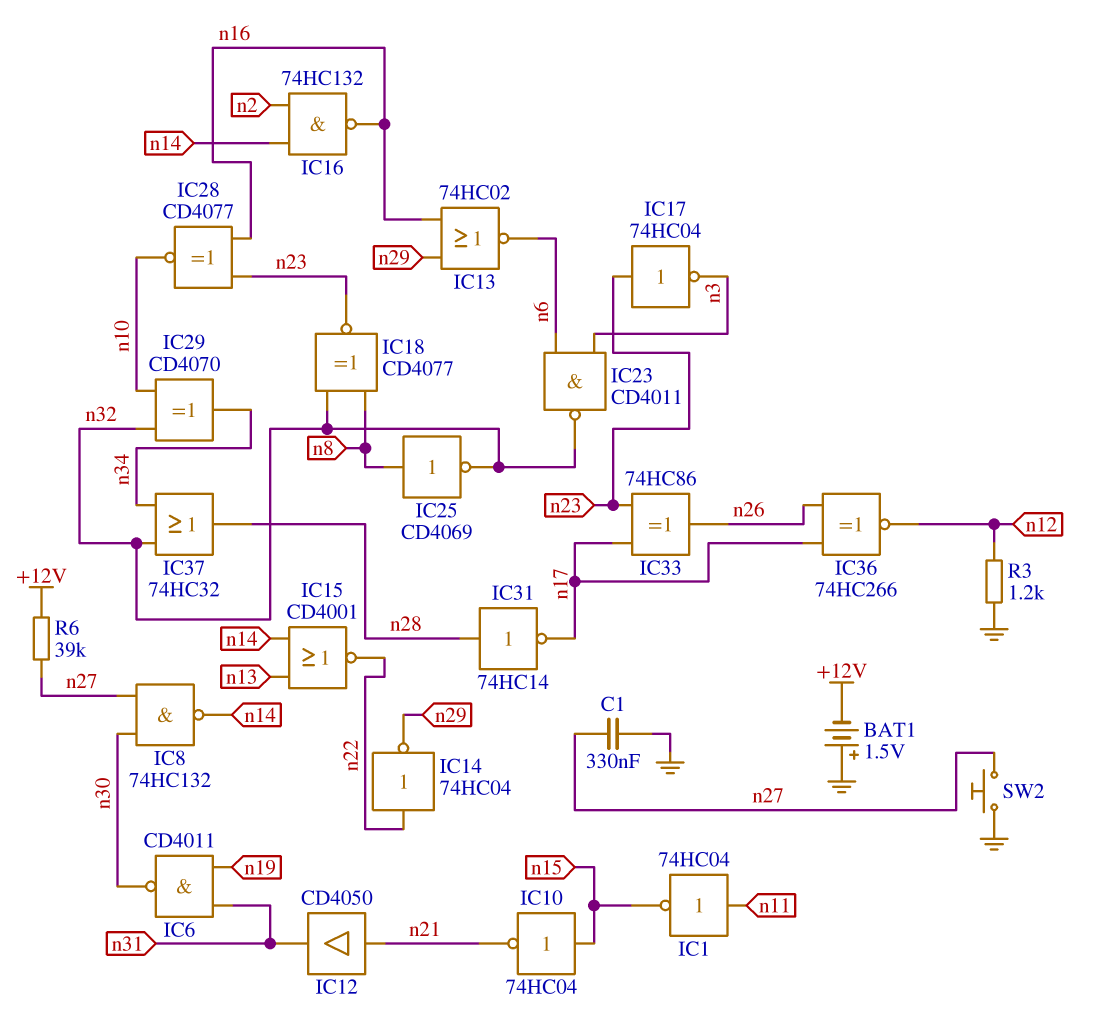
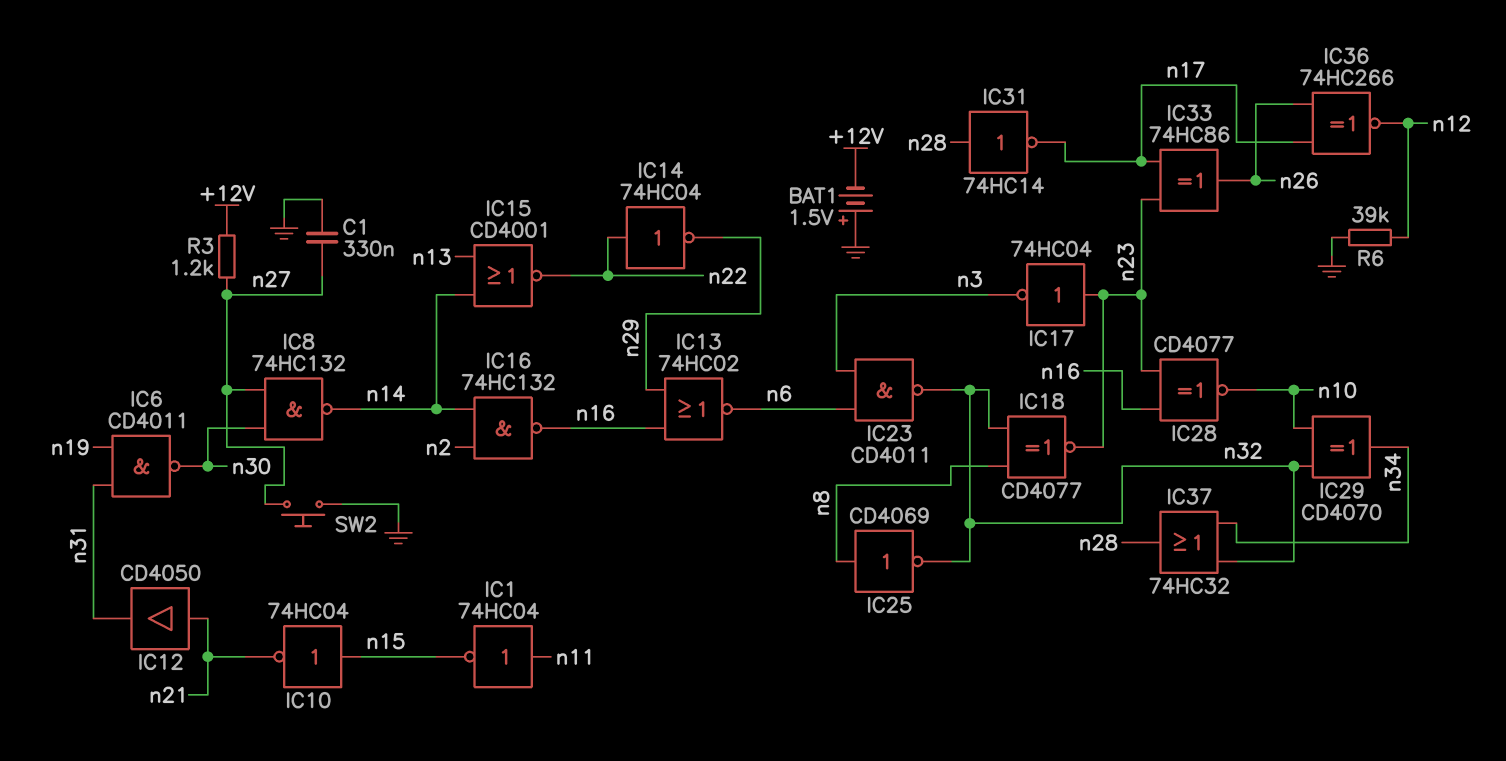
R3: 1.2k (GND, n12) -> 1.2k (+12V, n27)
R6: 39k (+12V, n27) -> 39k (GND, n12)

